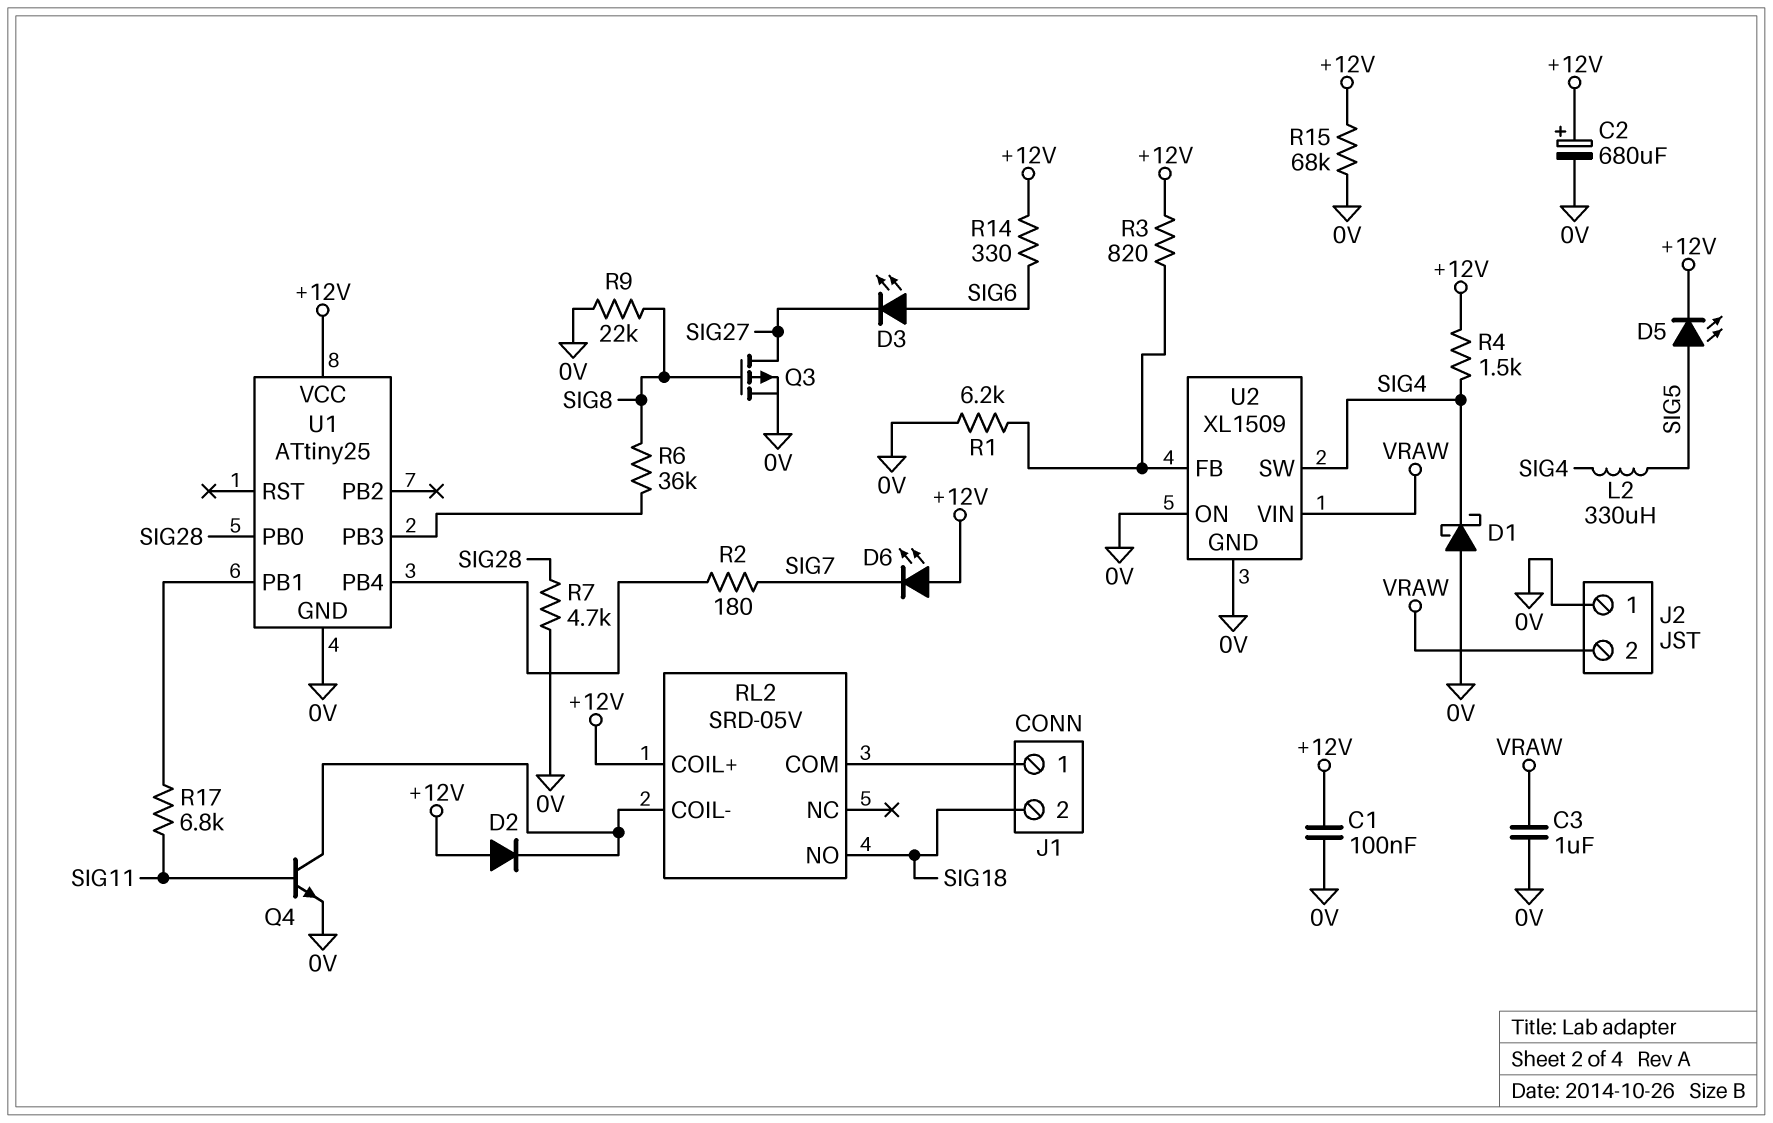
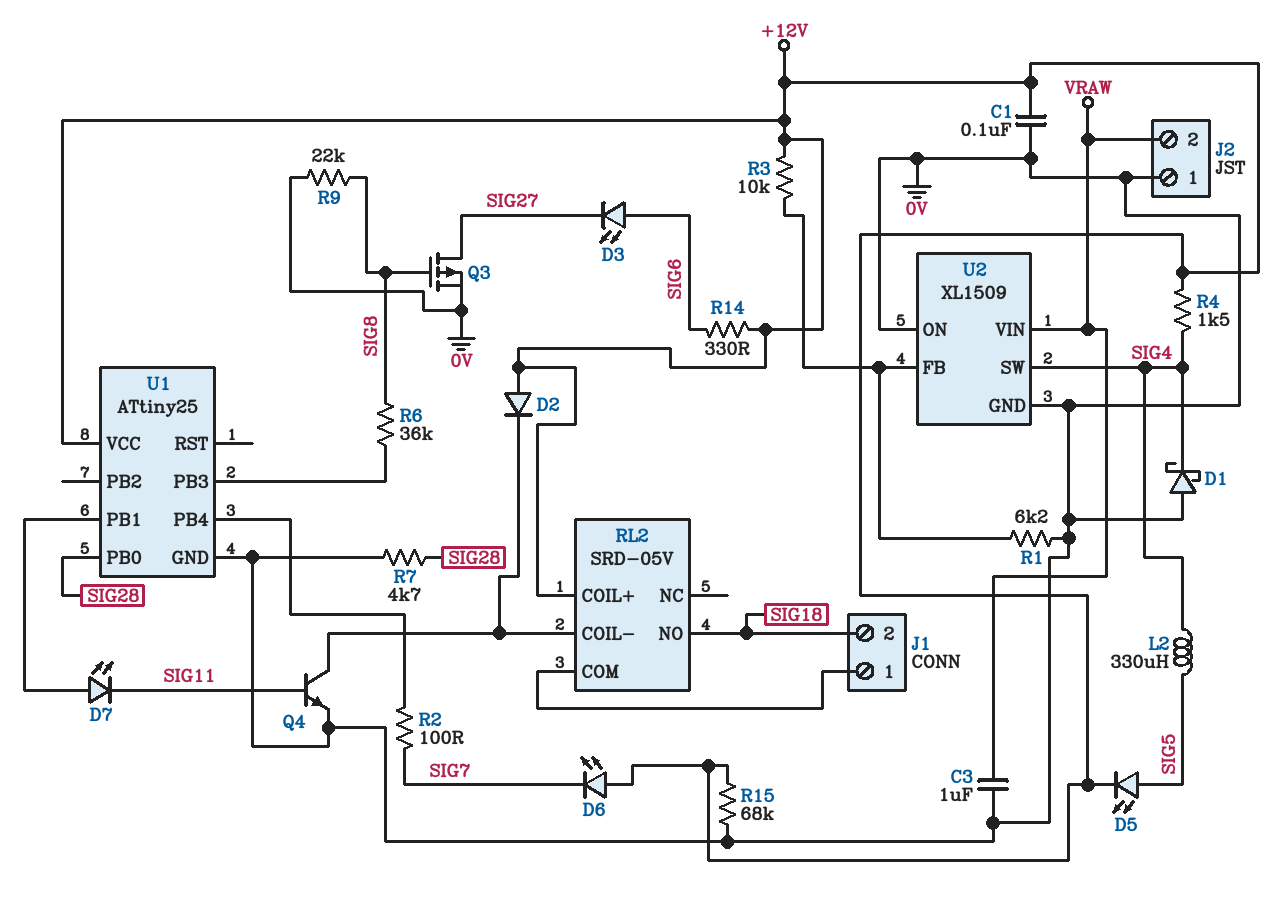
C2: 680uF (plus +12V, minus 0V) -> none
D7: none -> LED (A U1/PB1, K SIG11)
R2: 180 (SIG7, U1/PB4) -> 100 (SIG7, U1/PB4)
R3: 820 (+12V, U2/FB) -> 10k (+12V, U2/FB)
R17: 6.8k (SIG11, U1/PB1) -> none

